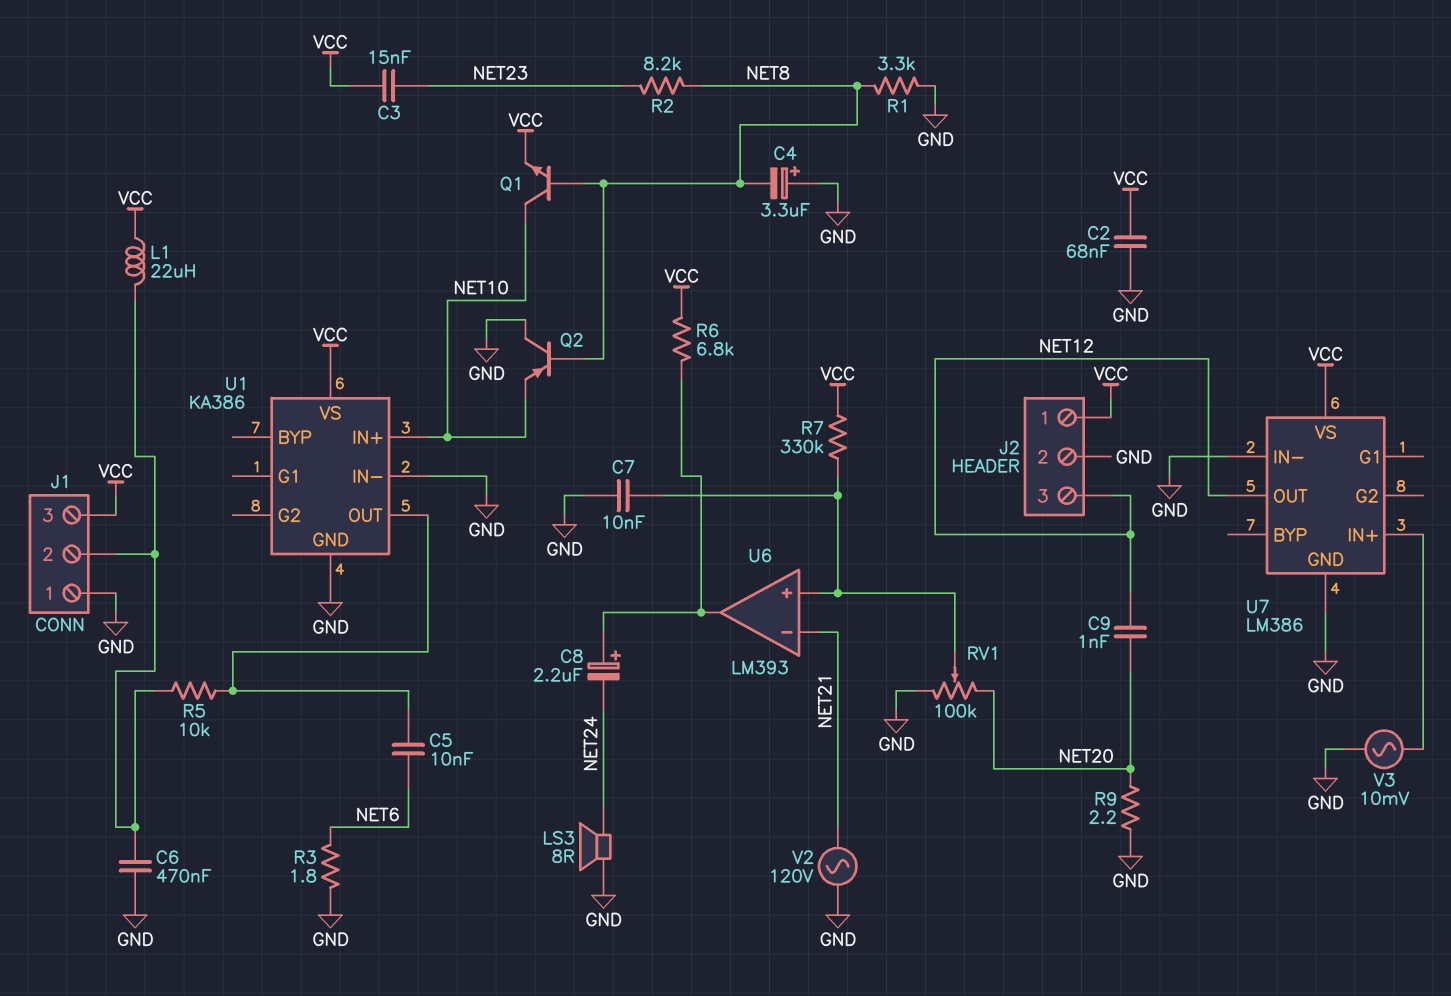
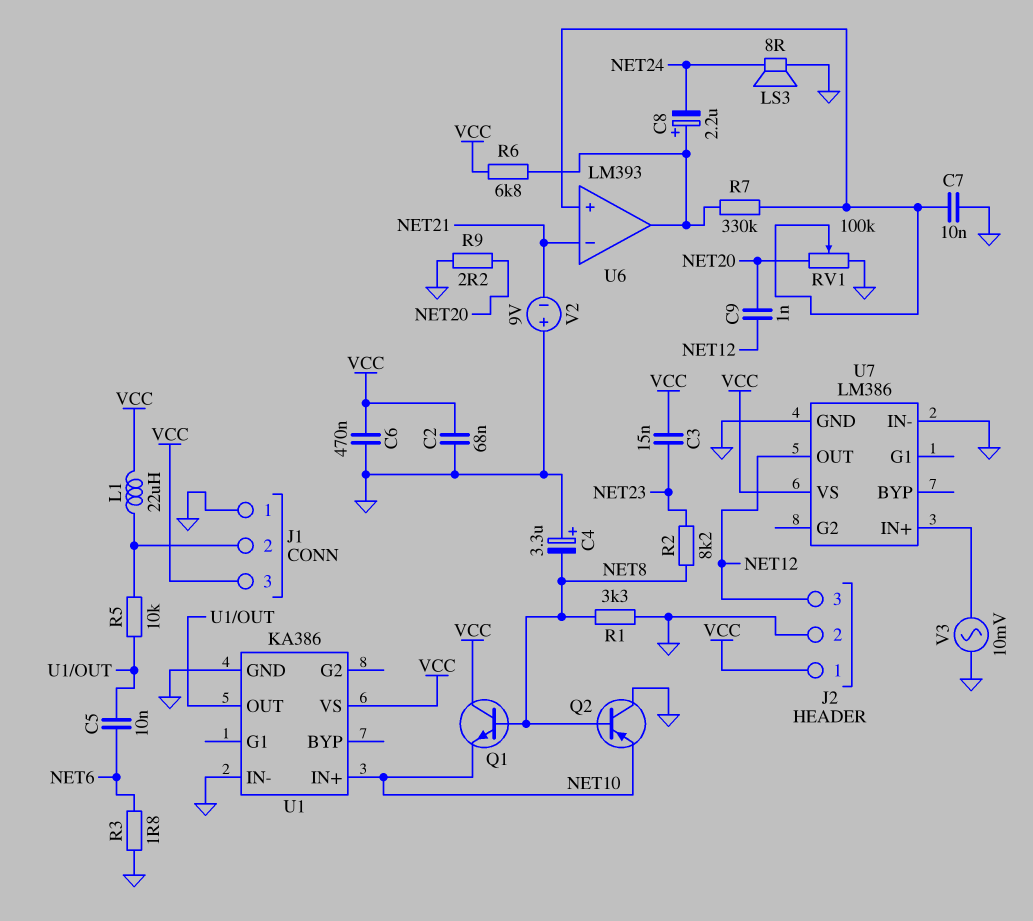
C6: 470nF (GND, J1/2) -> 470nF (GND, VCC)
Q1: NPN (B NET8, C NET10, E VCC) -> NPN (B NET8, C VCC, E NET10)
R7: 330k (U6/in+, VCC) -> 330k (U6/in+, U6/out)
V2: AC 120V (GND, NET21) -> 9V (plus GND, minus NET21)

